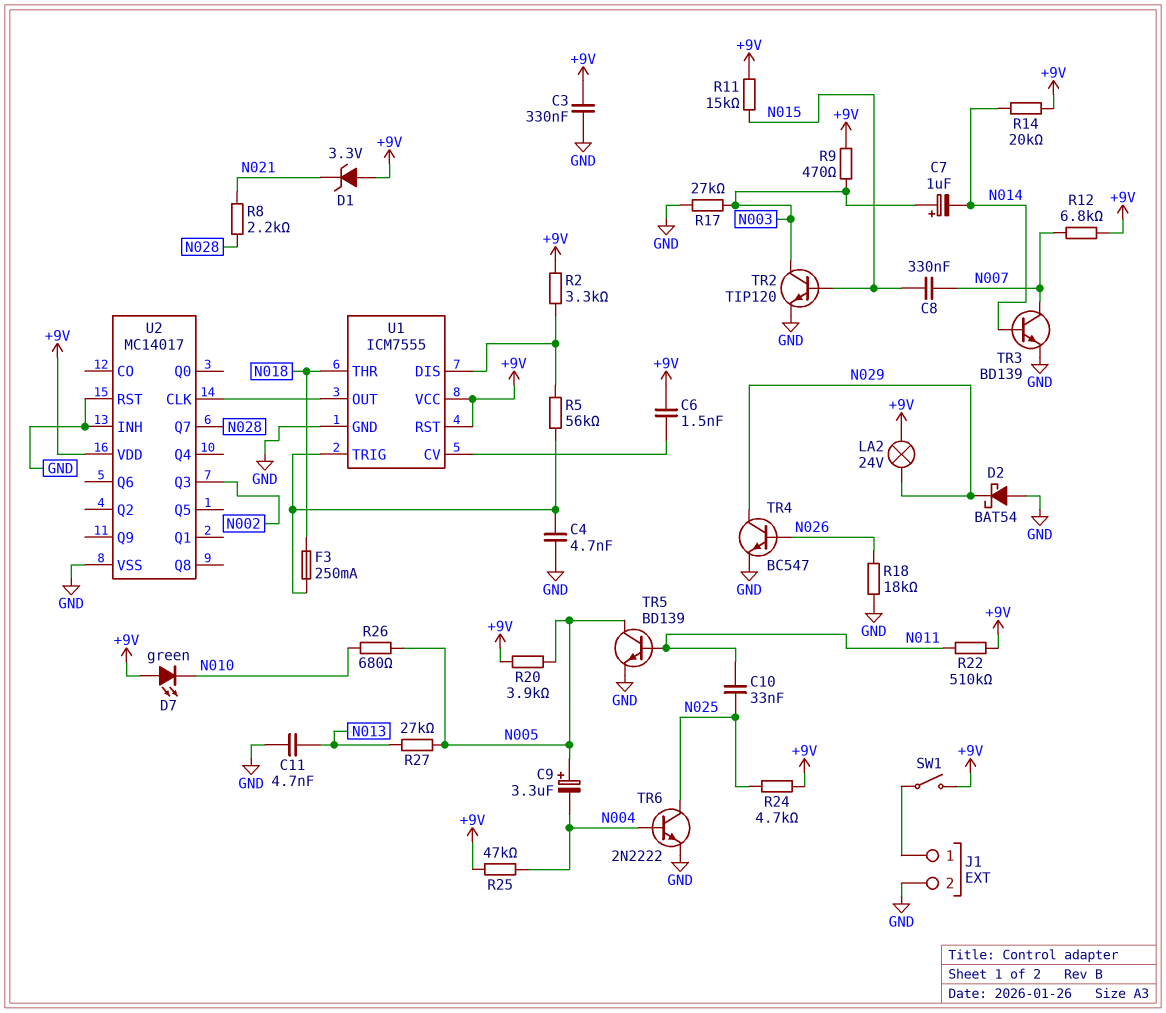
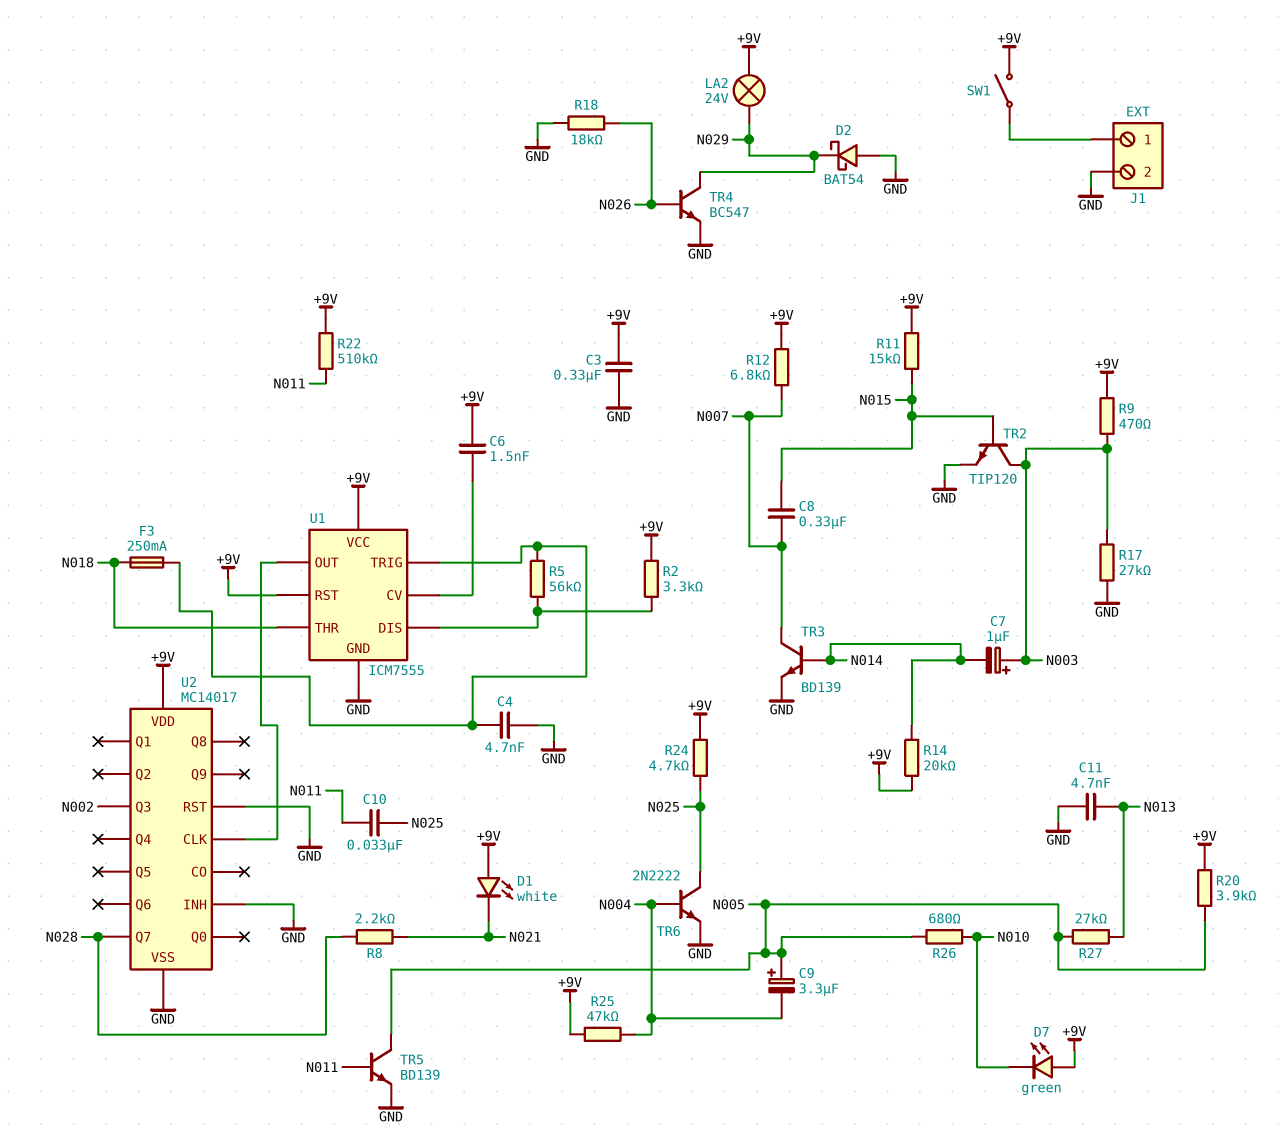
D1: zener 3.3V (A +9V, K N021) -> LED white (A +9V, K N021)

